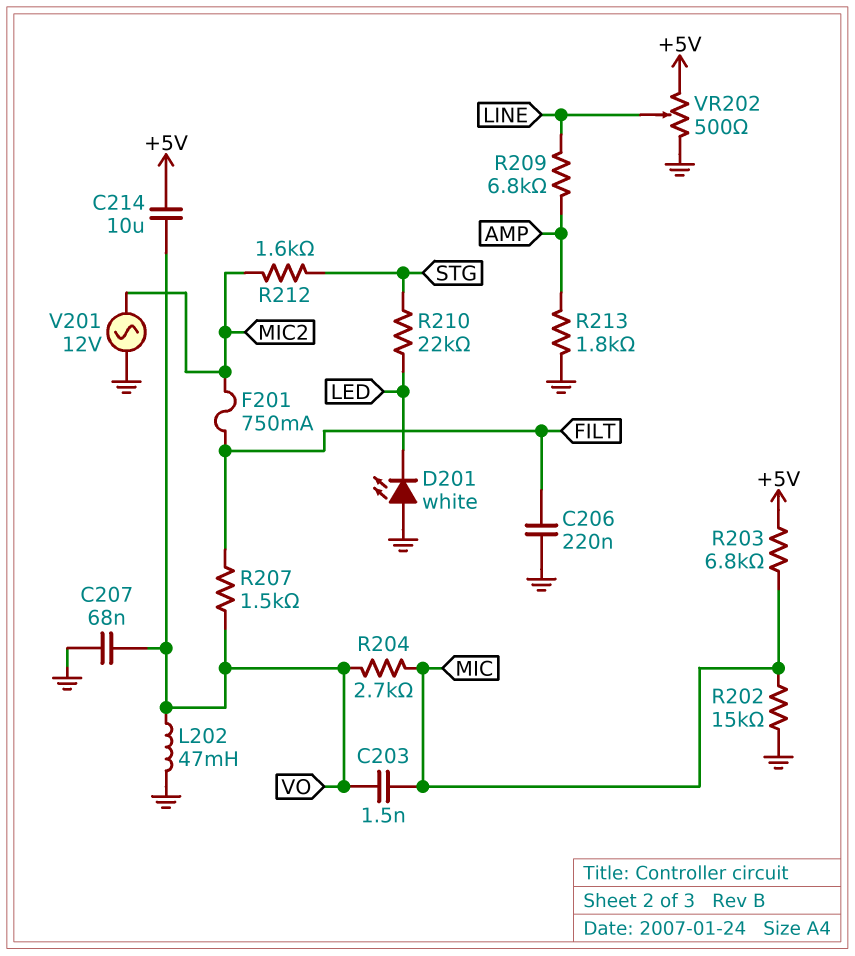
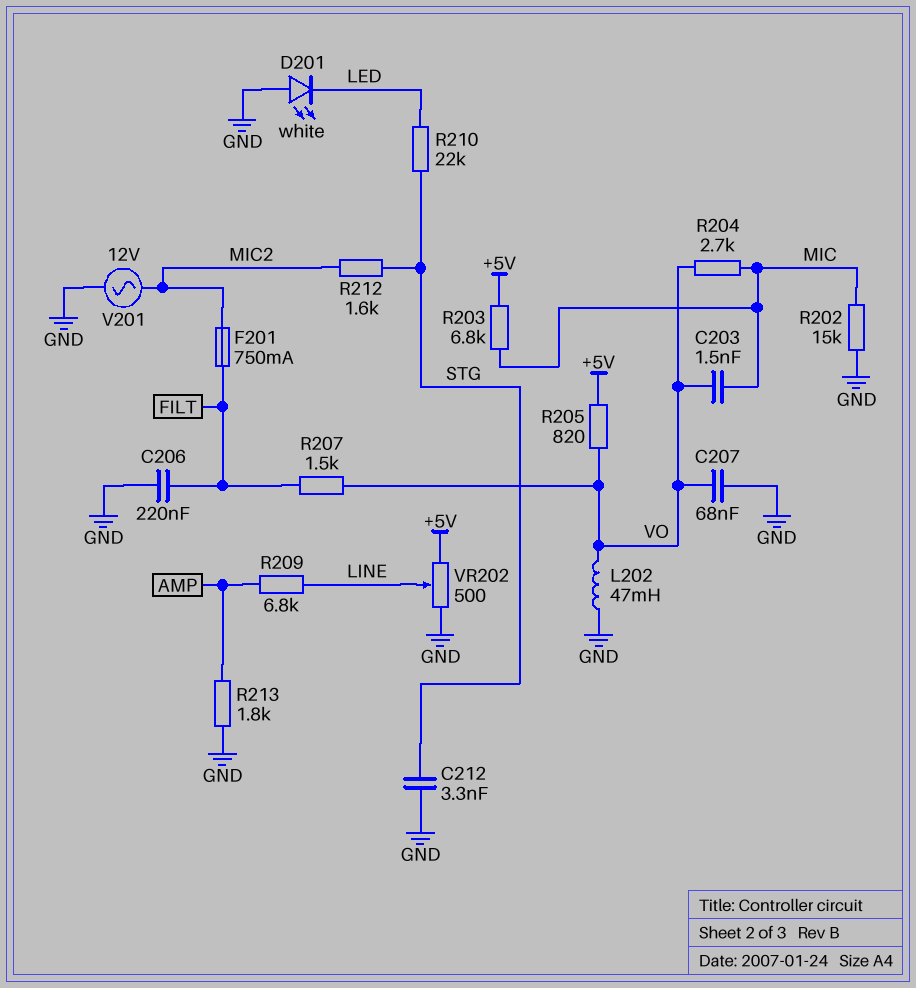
C212: none -> 3.3nF (GND, STG)
C214: 10uF (+5V, VO) -> none
R205: none -> 820 (+5V, VO)

